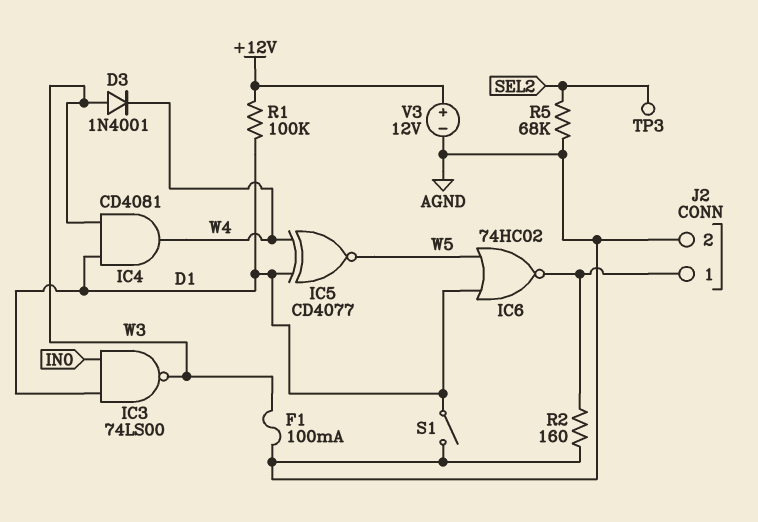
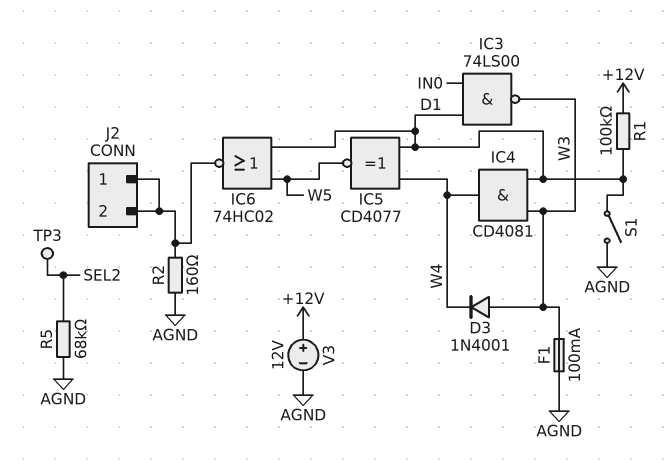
J2 pin 2: AGND -> J2/1

